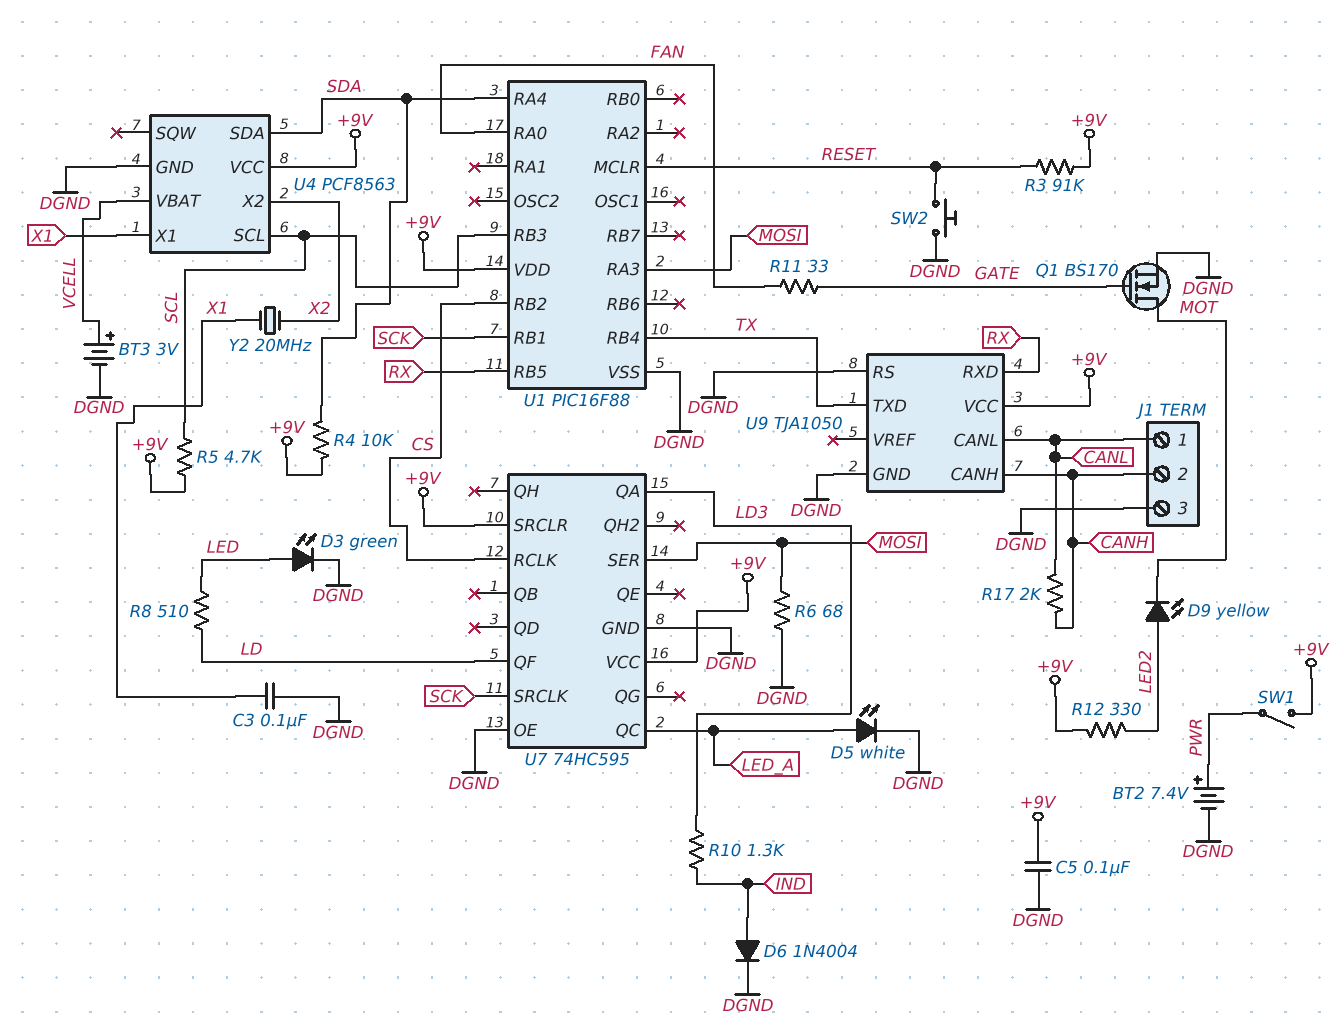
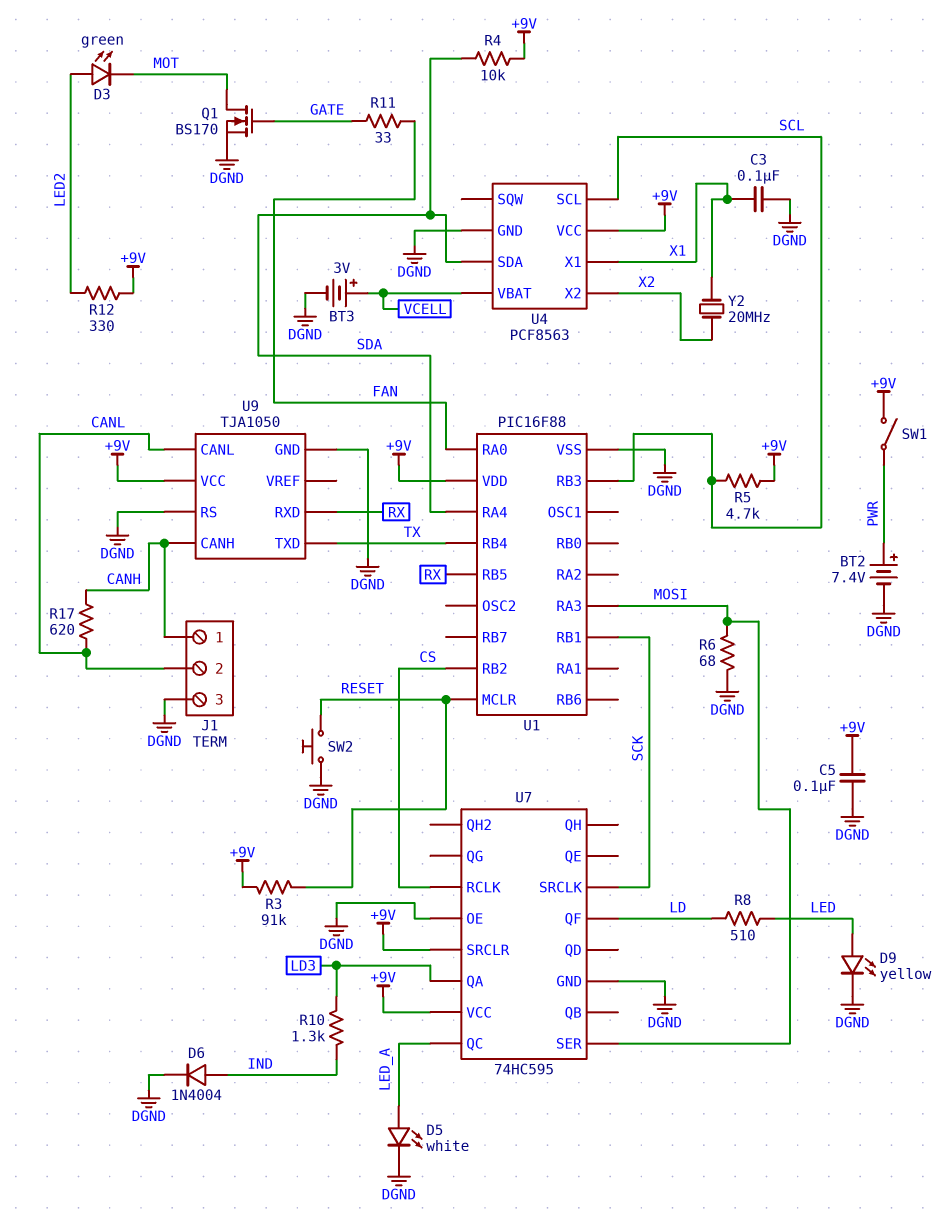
D3: LED green (A LED, K DGND) -> LED green (A LED2, K MOT)
D9: LED yellow (A LED2, K MOT) -> LED yellow (A LED, K DGND)
J1 pin 1: CANL -> CANH
J1 pin 2: CANH -> CANL
R17: 2k (CANH, CANL) -> 620 (CANH, CANL)

